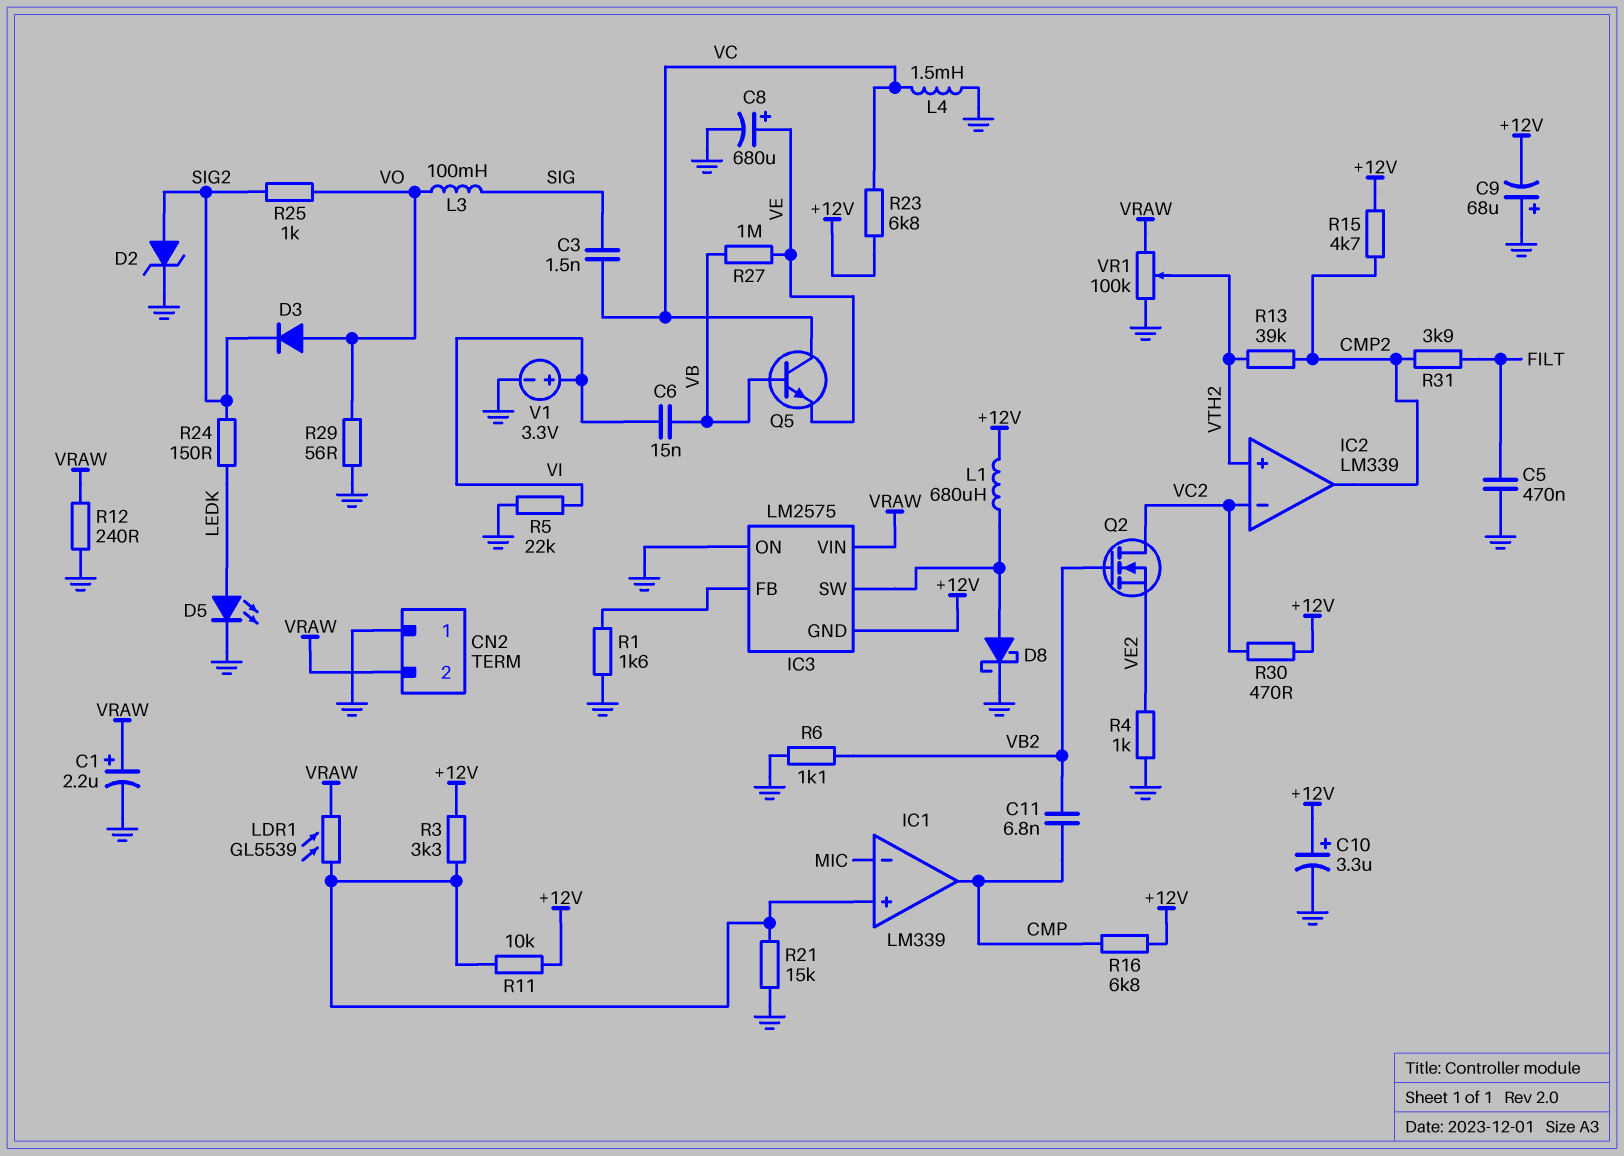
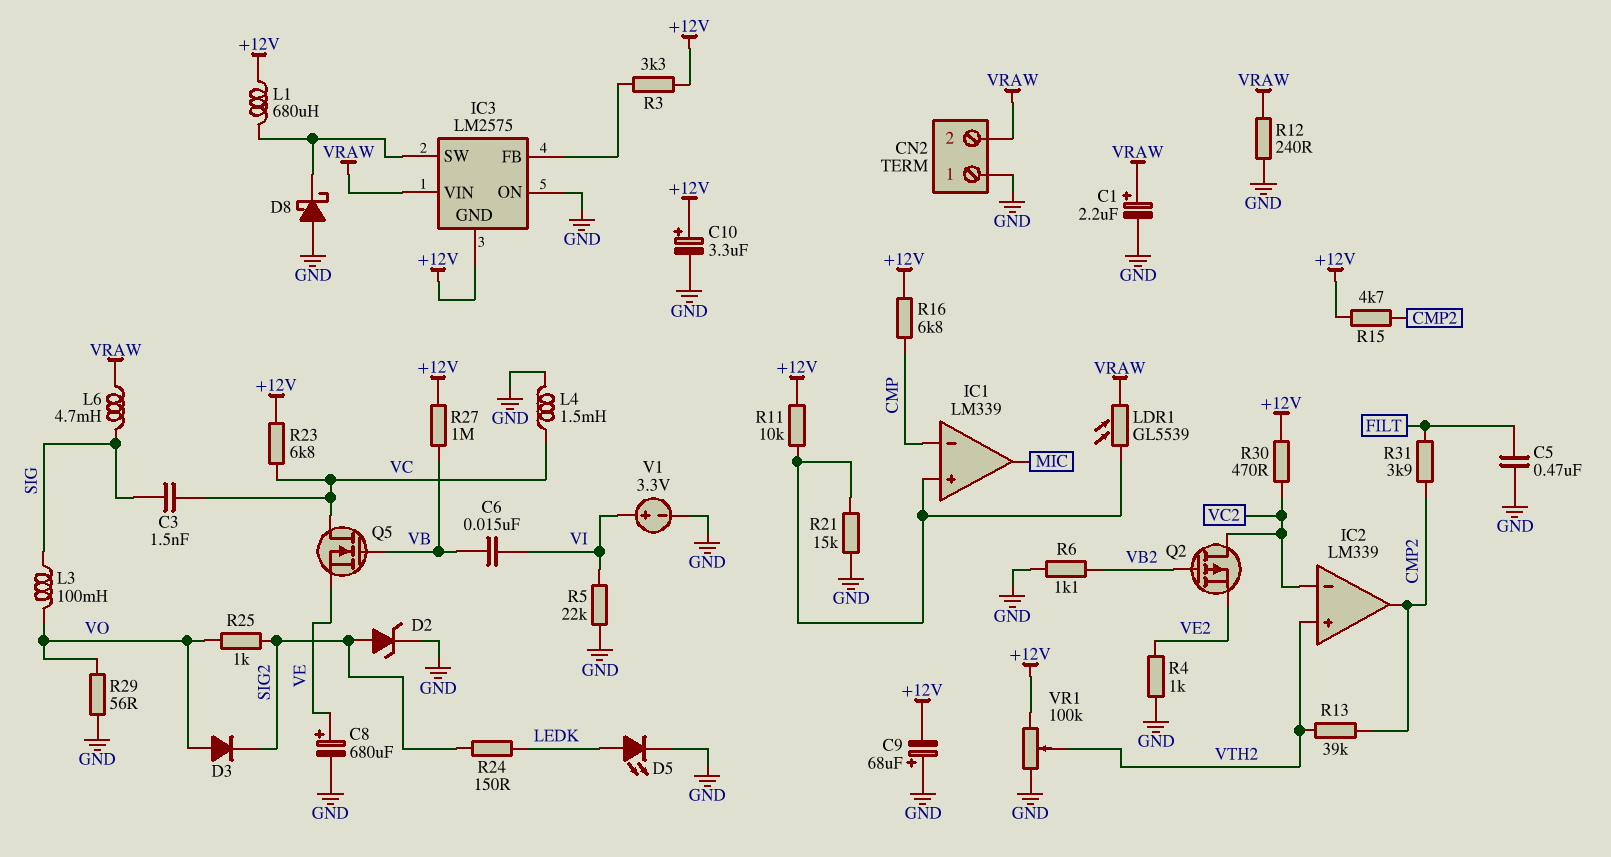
C11: 6.8nF (CMP, VB2) -> none
D8: schottky (A IC3/SW, K GND) -> schottky (A GND, K IC3/SW)
IC1 pin in-: MIC -> CMP
IC1 pin out: CMP -> MIC
L6: none -> 4.7mH (SIG, VRAW)
Q2: NMOS (G VB2, D VC2, S VE2) -> PMOS (G VB2, D VC2, S VE2)
Q5: NPN (B VB, C VC, E VE) -> NMOS (G VB, D VC, S VE)
R1: 1.6k (GND, IC3/FB) -> none
R3: 3.3k (+12V, IC1/in+) -> 3.3k (+12V, IC3/FB)
R27: 1M (VB, VE) -> 1M (+12V, VB)
VR1: 100k (GND, VRAW, wiper VTH2) -> 100k (+12V, GND, wiper VTH2)

